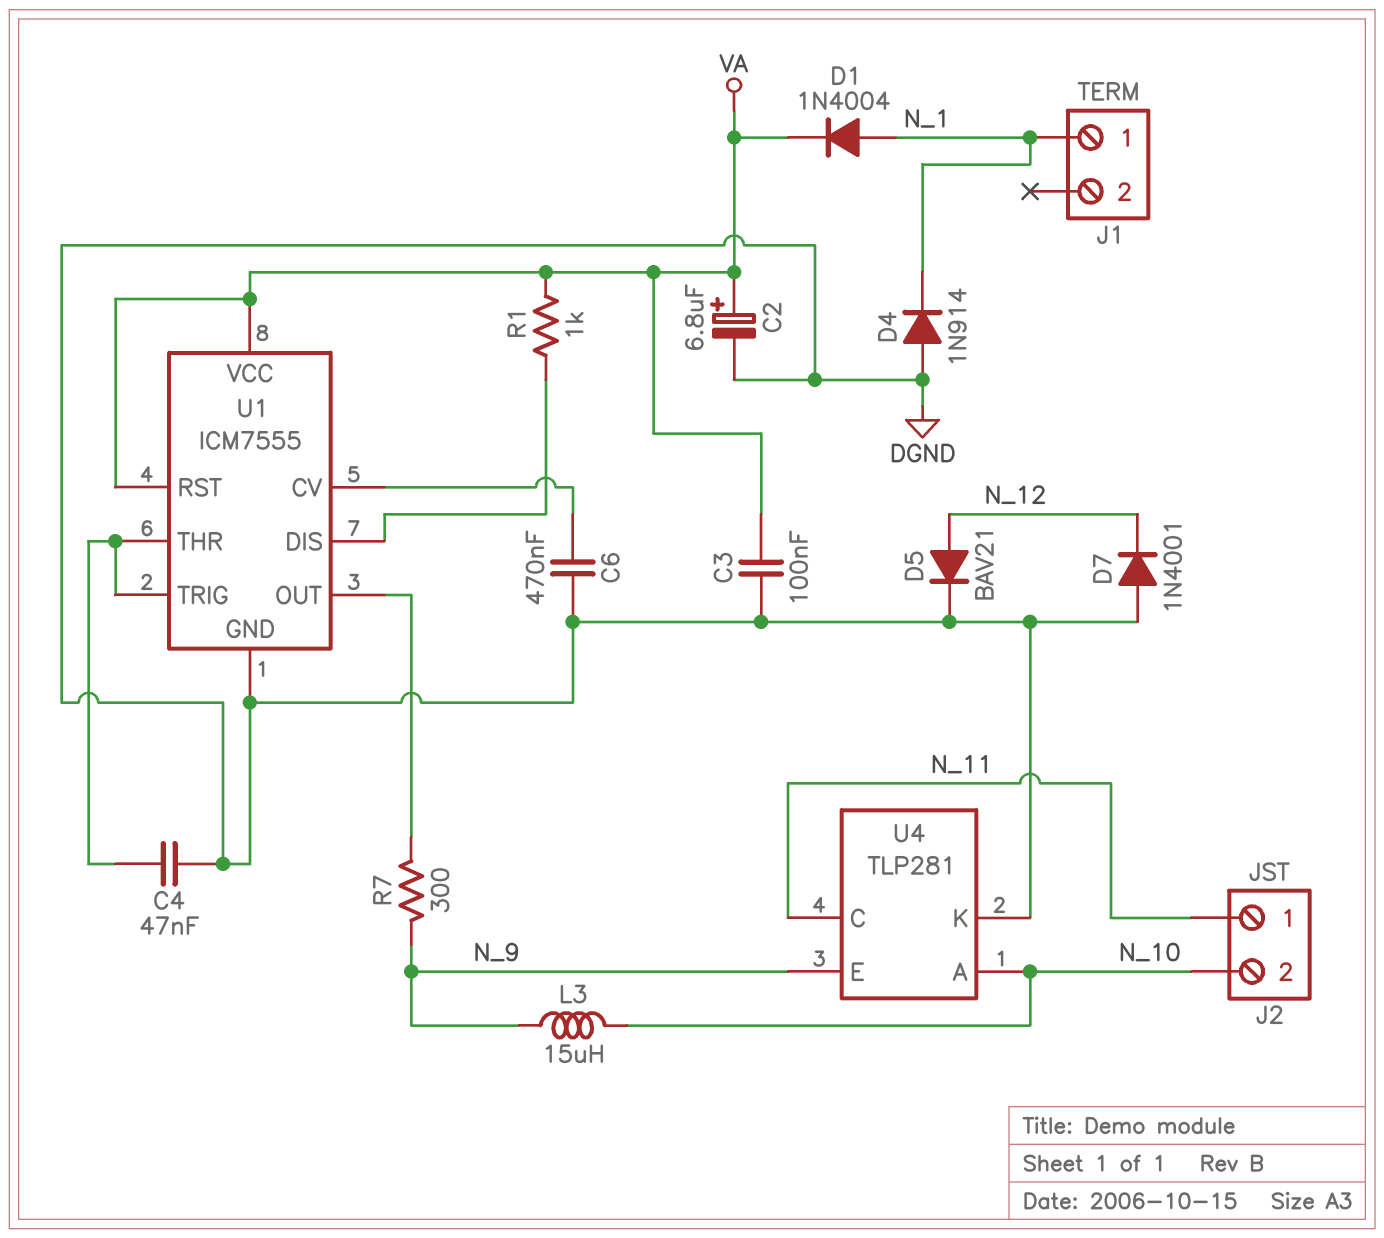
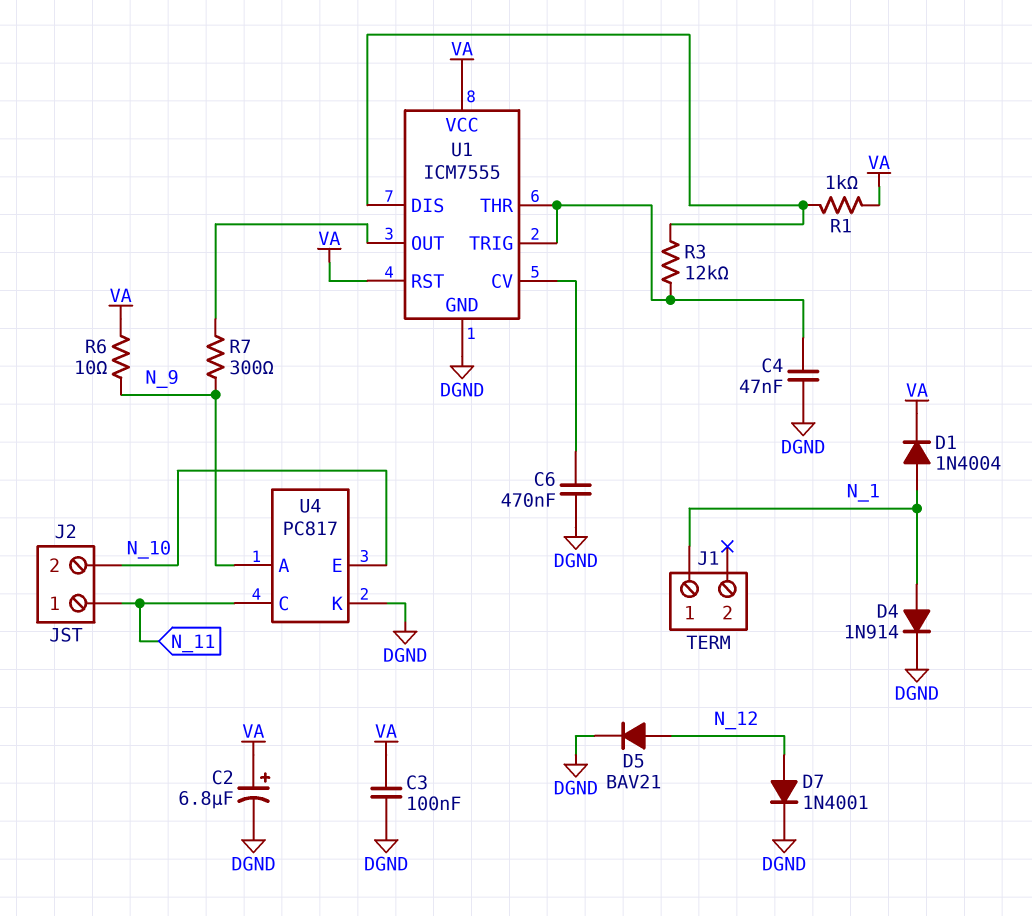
D4: diode 1N914 (A DGND, K N_1) -> diode 1N914 (A N_1, K DGND)
D7: diode 1N4001 (A DGND, K N_12) -> diode 1N4001 (A N_12, K DGND)
L3: 15uH (N_9, N_10) -> none
R3: none -> 12k (U1/DIS, U1/THR)
R6: none -> 10 (N_9, VA)
U4: TLP281 -> PC817
U4 pin A: N_10 -> N_9
U4 pin E: N_9 -> N_10

